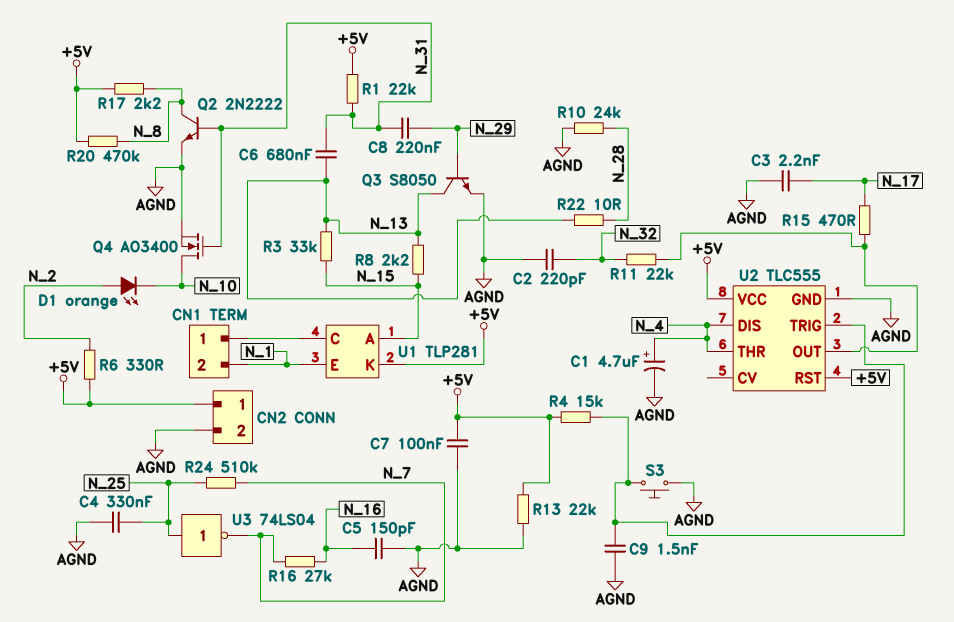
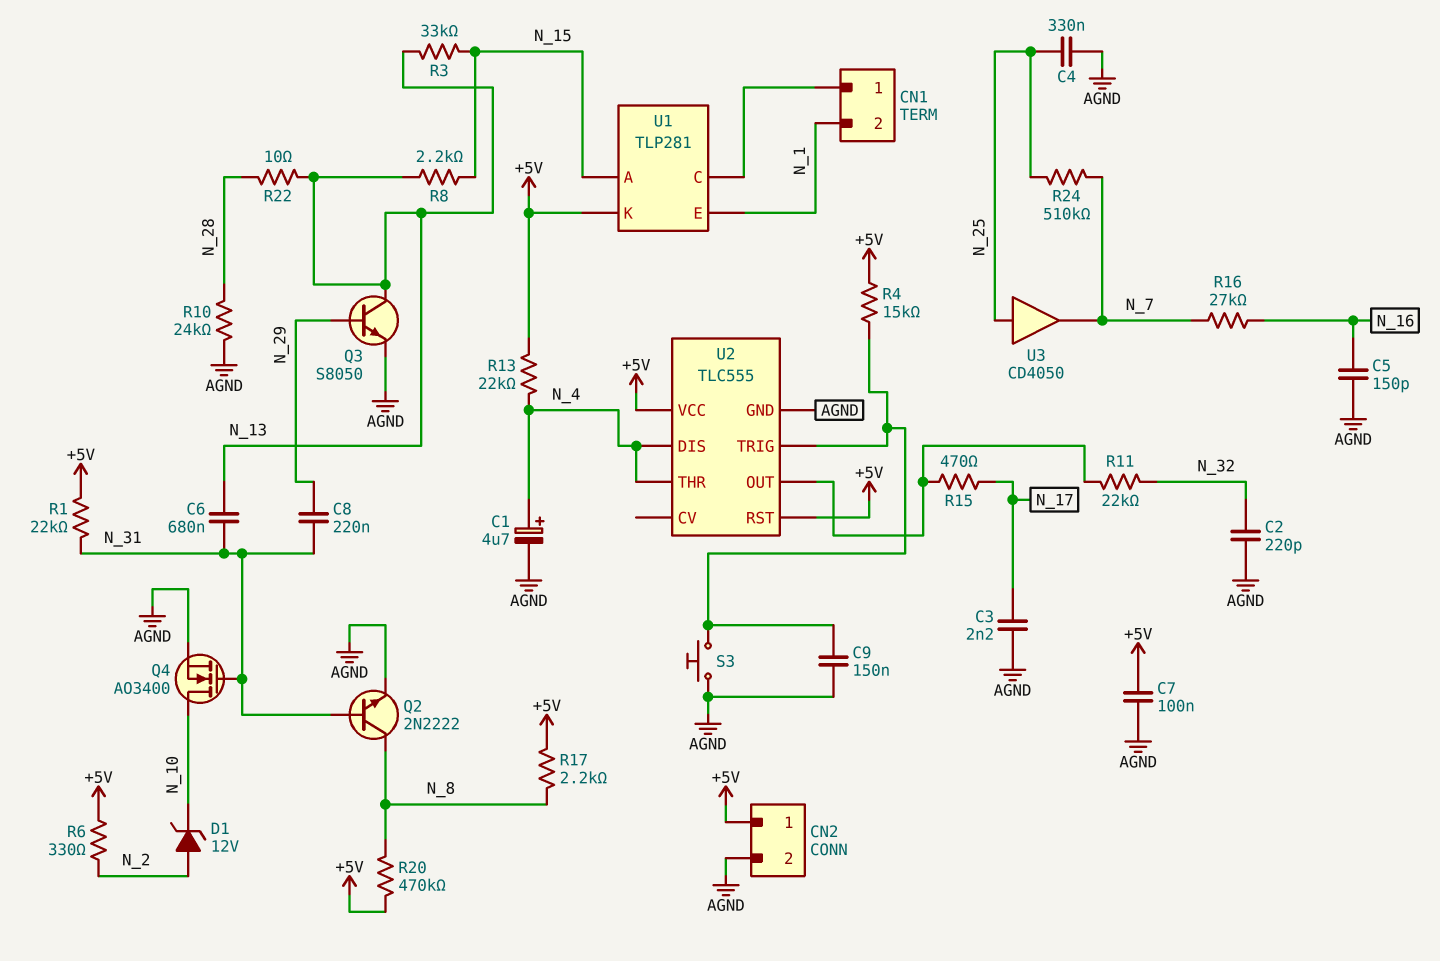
C9: 1.5nF (AGND, U2/TRIG) -> 150nF (AGND, U2/TRIG)
D1: LED orange (A N_2, K N_10) -> zener 12V (A N_2, K N_10)
R13: 22k (+5V, AGND) -> 22k (+5V, N_4)
U3: NOT 74LS04 (in N_25, out N_7) -> buffer CD4050 (in N_25, out N_7)

